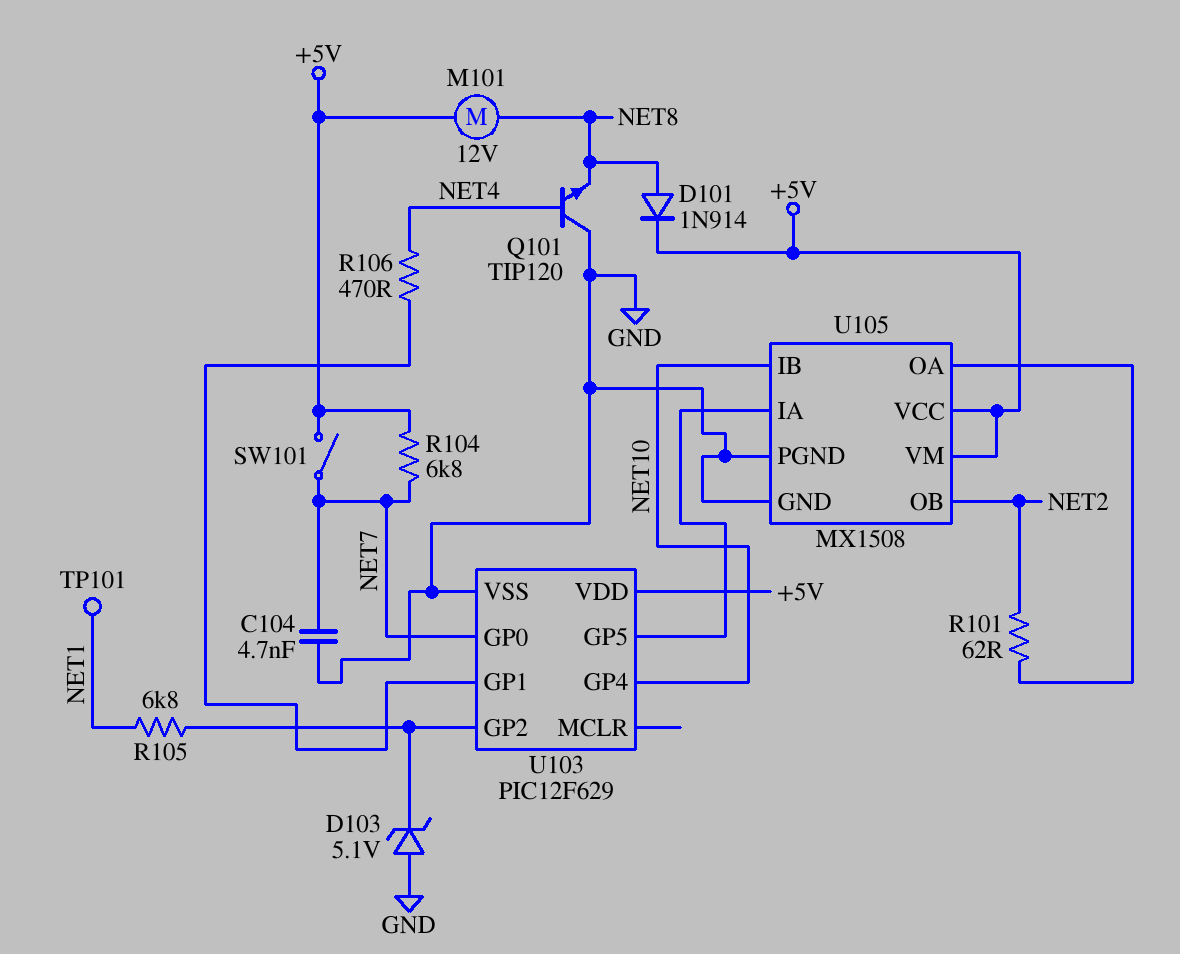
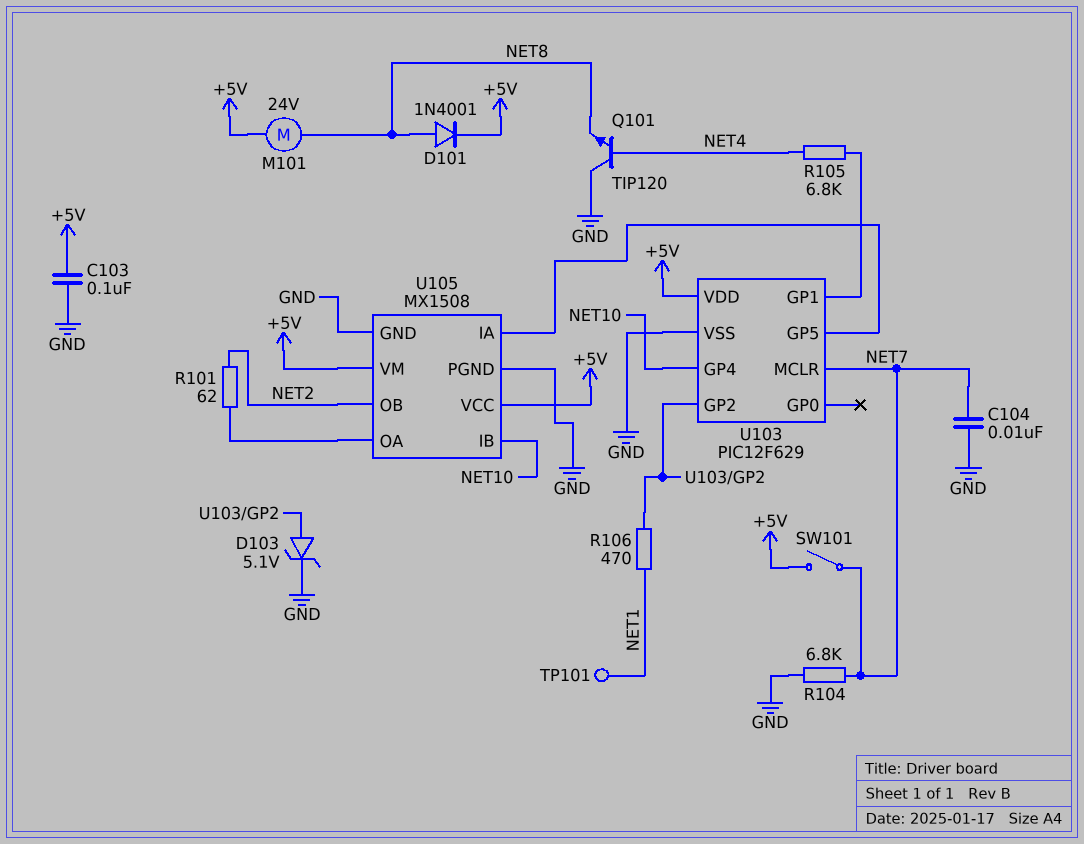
C103: none -> 100nF (+5V, GND)
C104: 4.7nF (GND, NET7) -> 10nF (GND, NET7)
D101: diode 1N914 (A NET8, K +5V) -> diode 1N4001 (A NET8, K +5V)
D103: zener 5.1V (A GND, K U103/GP2) -> zener 5.1V (A U103/GP2, K GND)
M101: motor 12V (+5V, NET8) -> motor 24V (+5V, NET8)
R104: 6.8k (+5V, NET7) -> 6.8k (GND, NET7)
R105: 6.8k (NET1, U103/GP2) -> 6.8k (NET4, U103/GP1)
R106: 470 (NET4, U103/GP1) -> 470 (NET1, U103/GP2)
U103 pin GP0: NET7 -> none
U103 pin MCLR: none -> NET7

